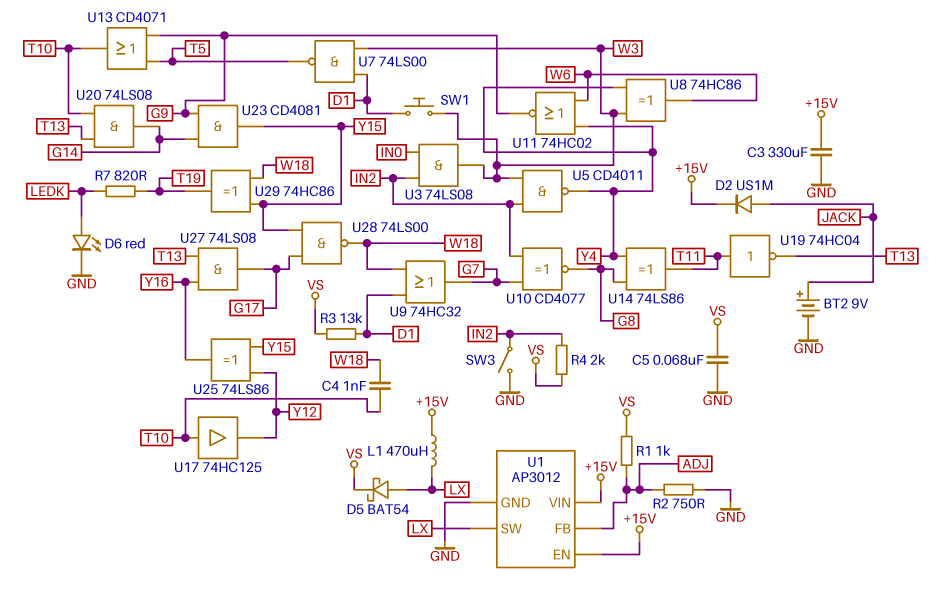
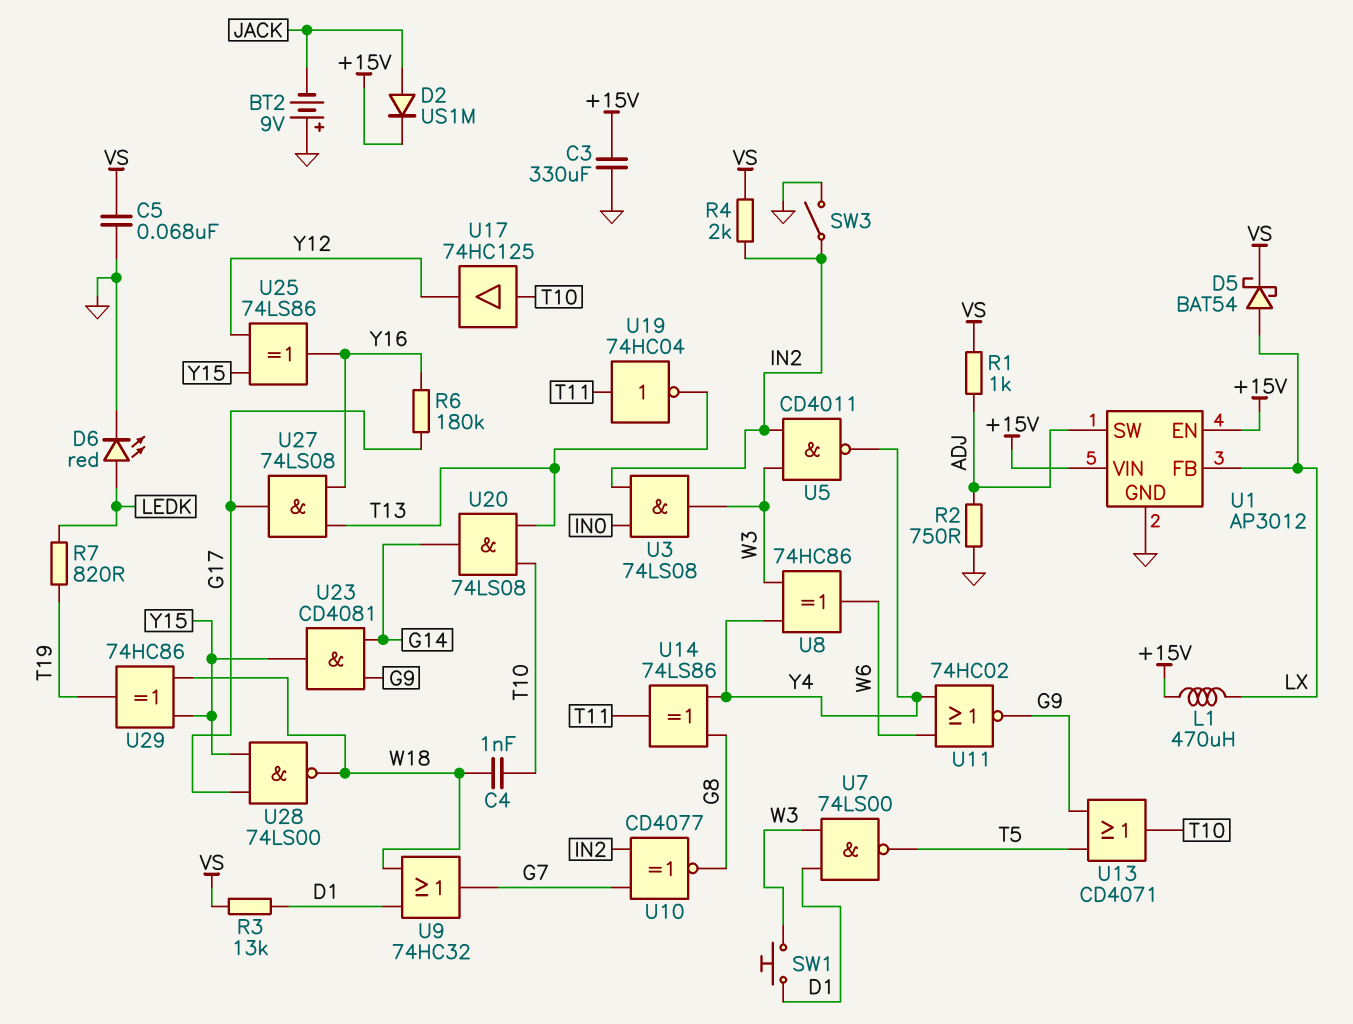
BT2: 9V (plus JACK, minus GND) -> 9V (plus GND, minus JACK)
R6: none -> 180k (G17, Y16)
U1 pin FB: ADJ -> LX
U1 pin SW: LX -> ADJ

